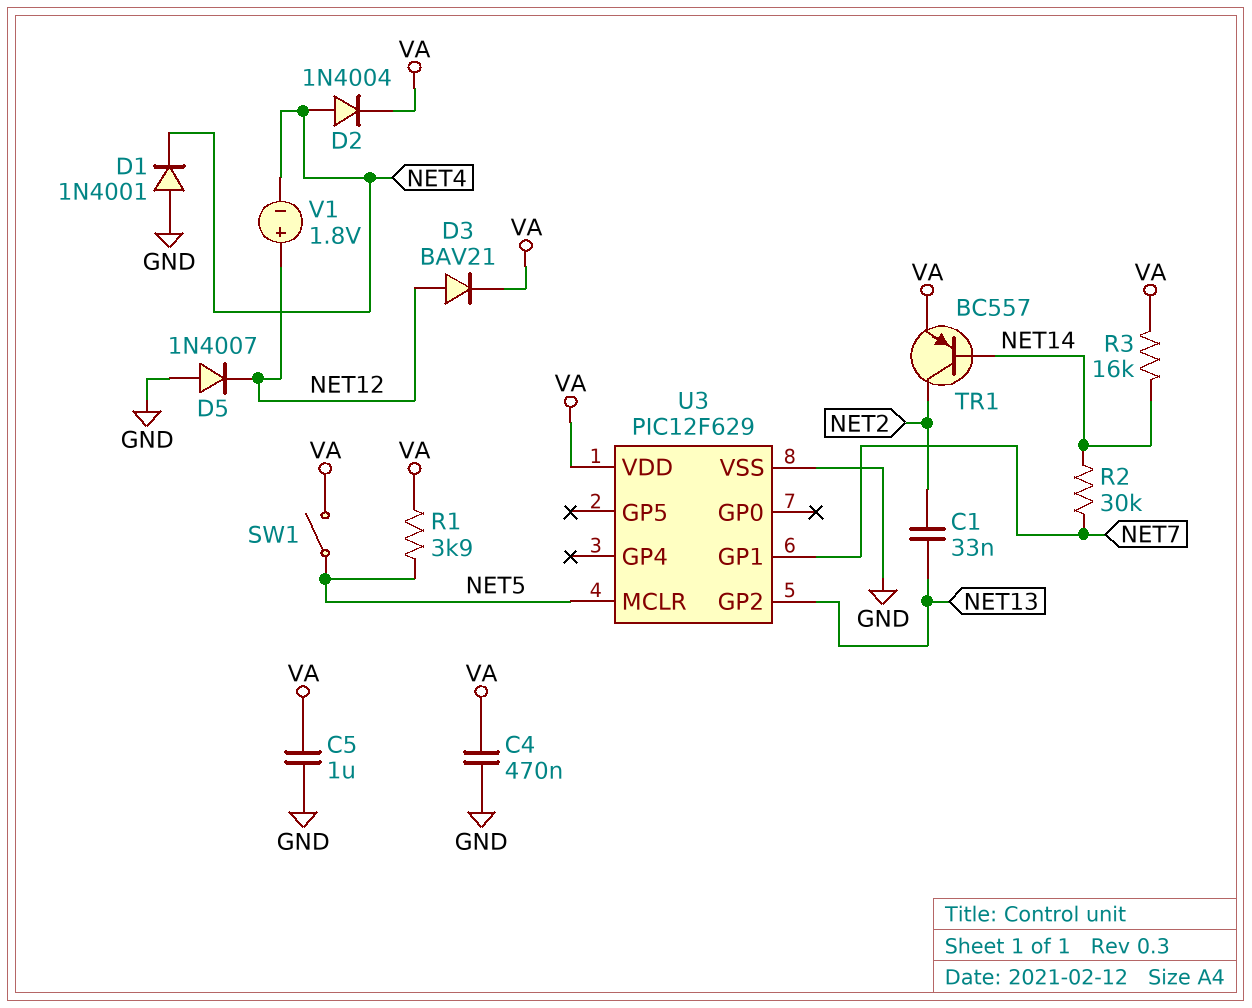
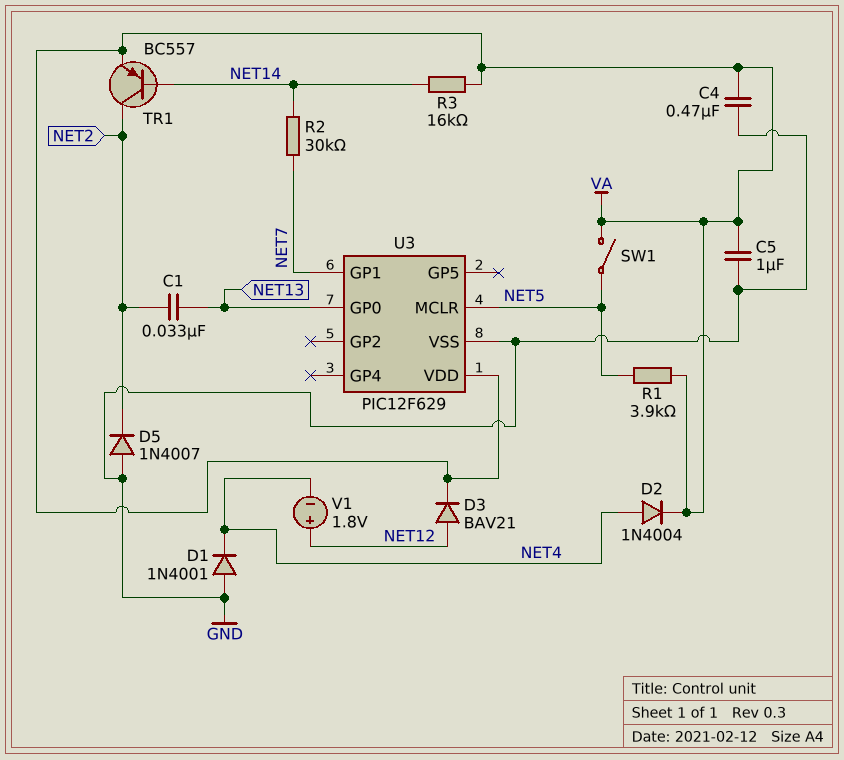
D5: diode 1N4007 (A GND, K NET12) -> diode 1N4007 (A GND, K NET2)
U3 pin GP0: none -> NET13
U3 pin GP2: NET13 -> none

